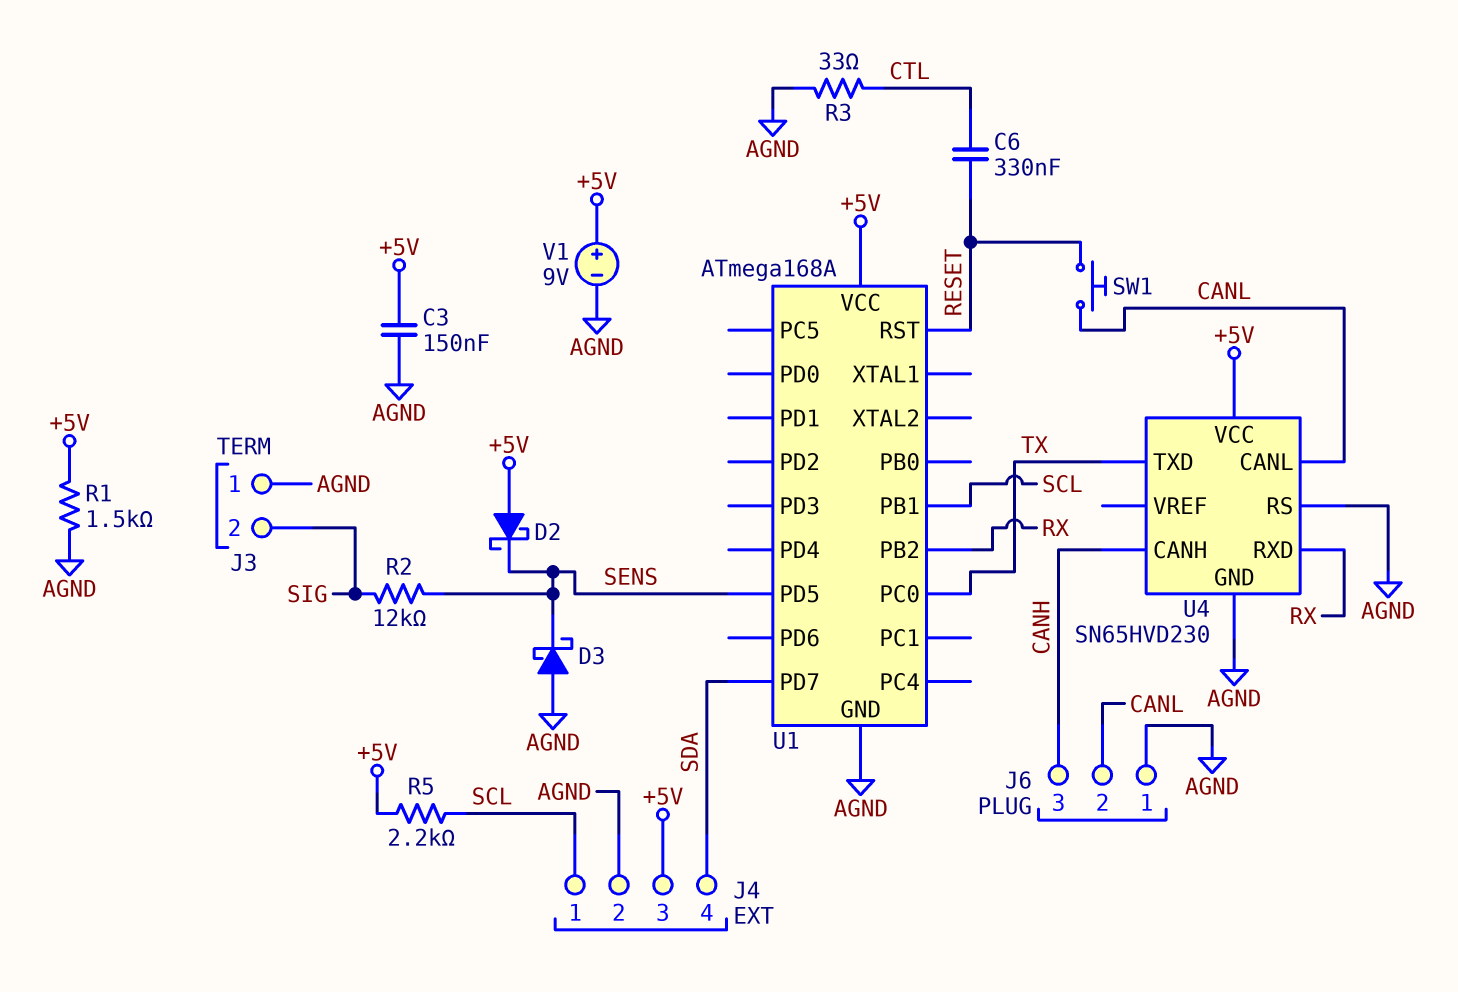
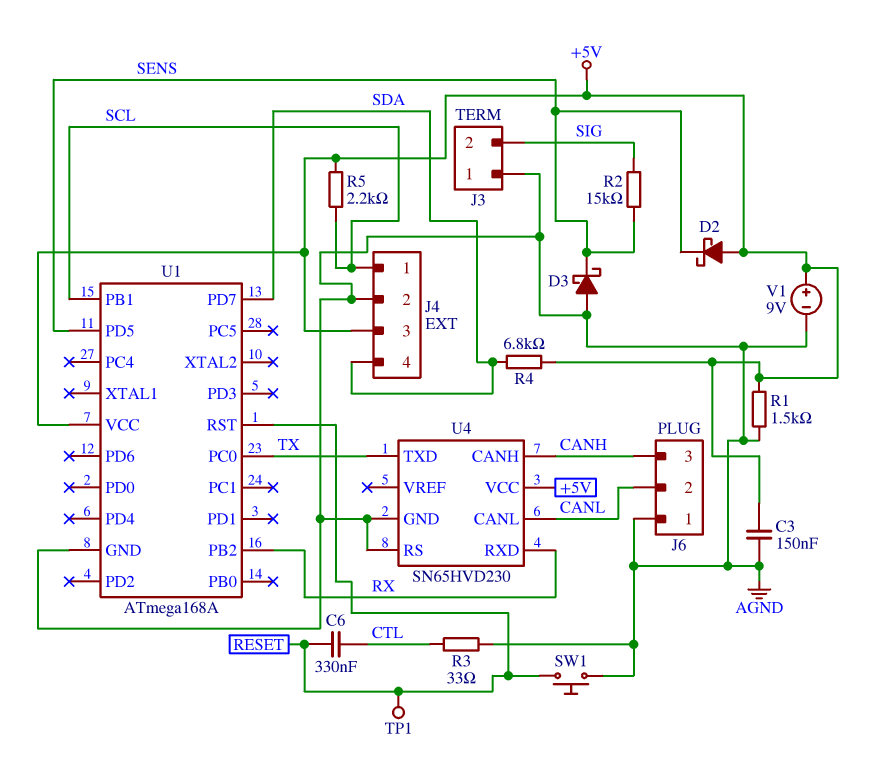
R2: 12k (SENS, SIG) -> 15k (SENS, SIG)
R4: none -> 6.8k (+5V, SDA)
SW1: button (CANL, RESET) -> button (AGND, RESET)
TP1: none -> test point (RESET)

